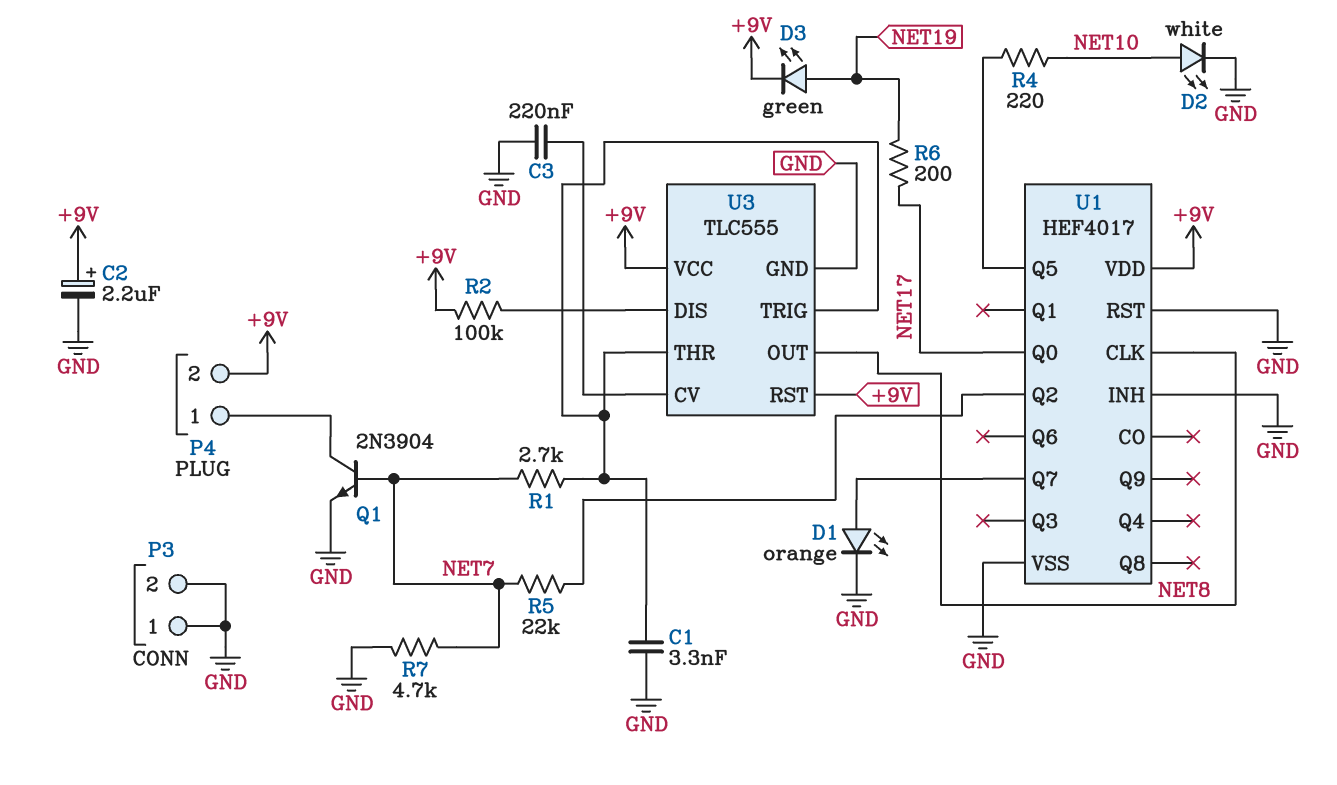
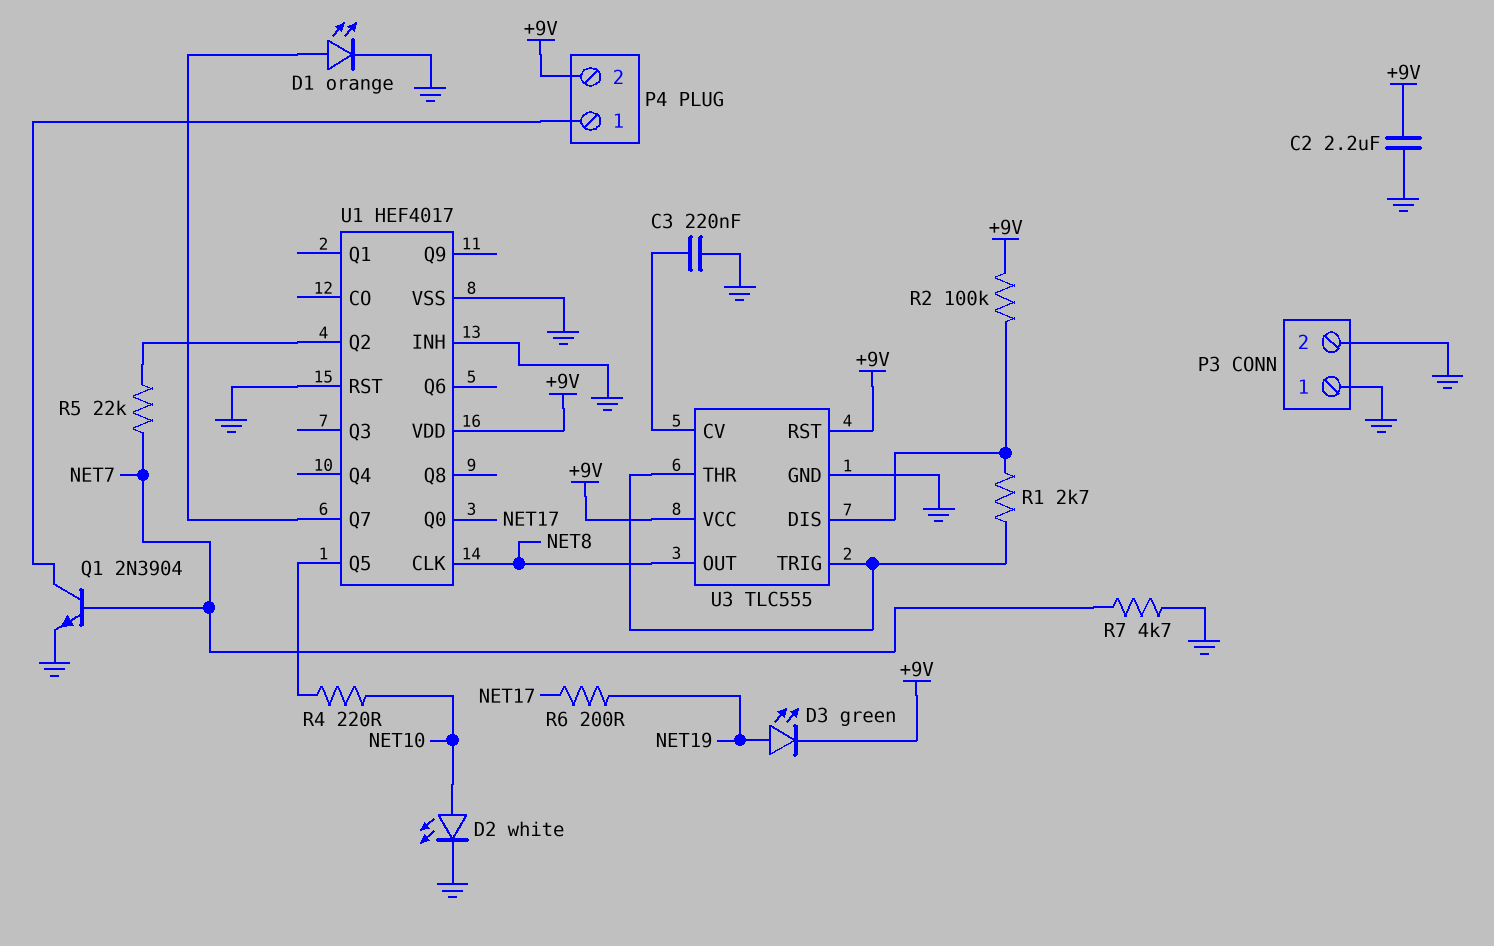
C1: 3.3nF (GND, U3/THR) -> none
C2: 2.2uF (plus +9V, minus GND) -> 2.2uF (+9V, GND)
R1: 2.7k (NET7, U3/THR) -> 2.7k (U3/DIS, U3/THR)

